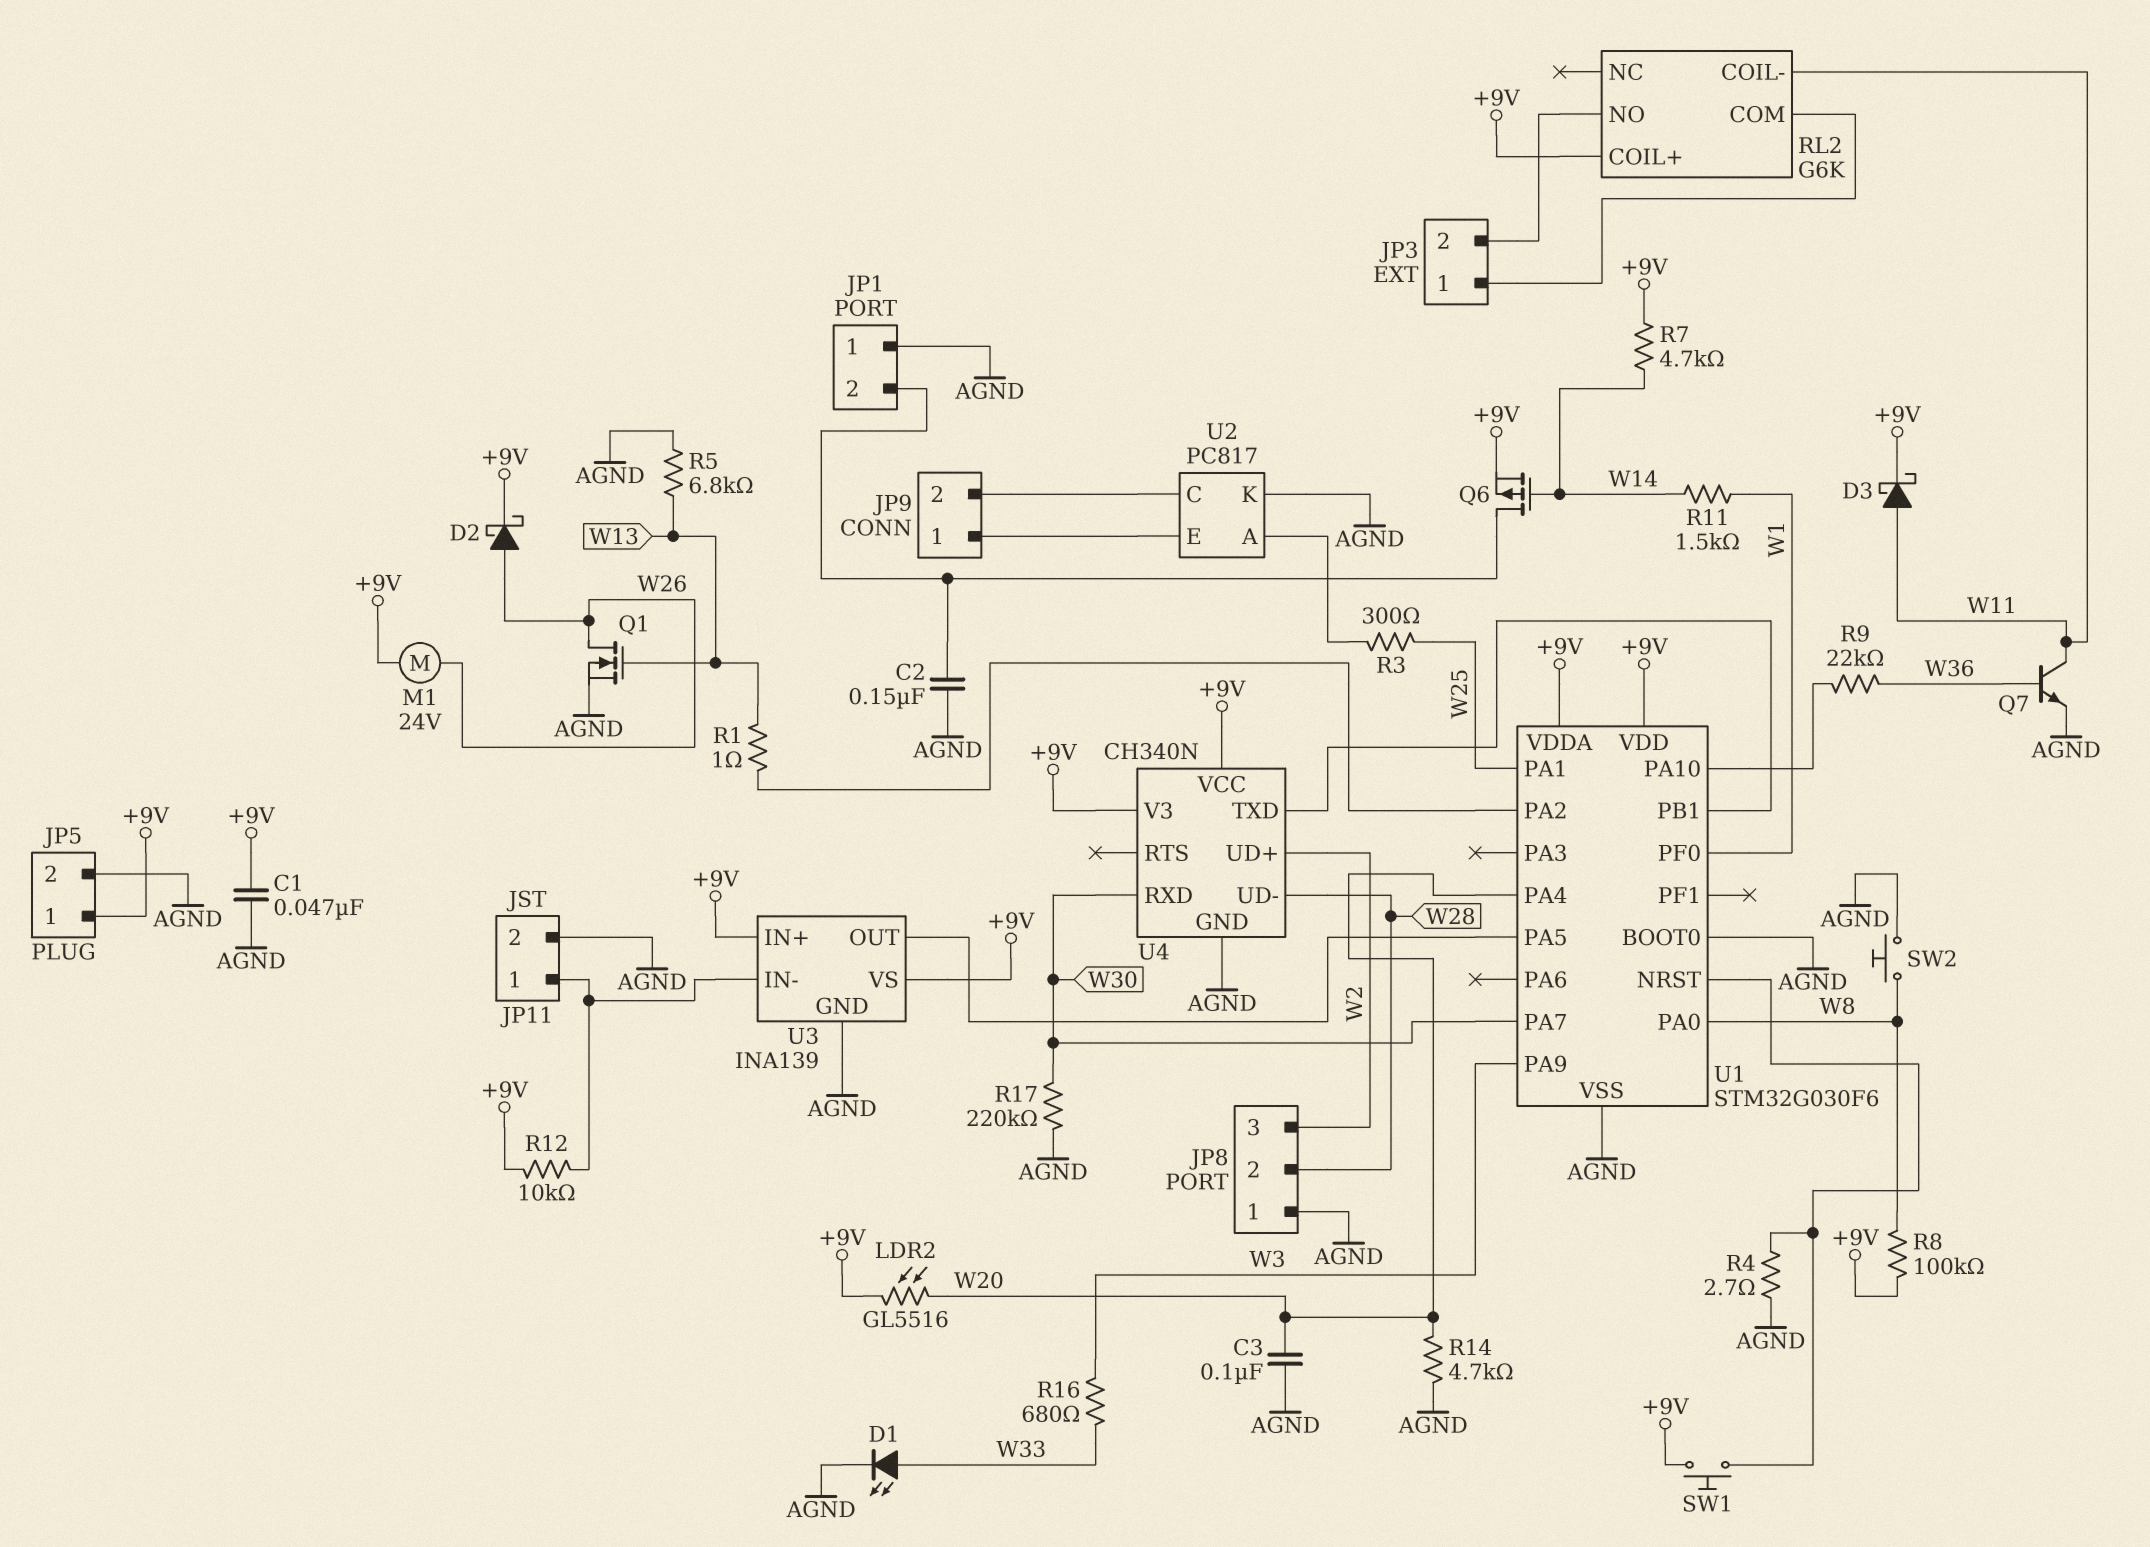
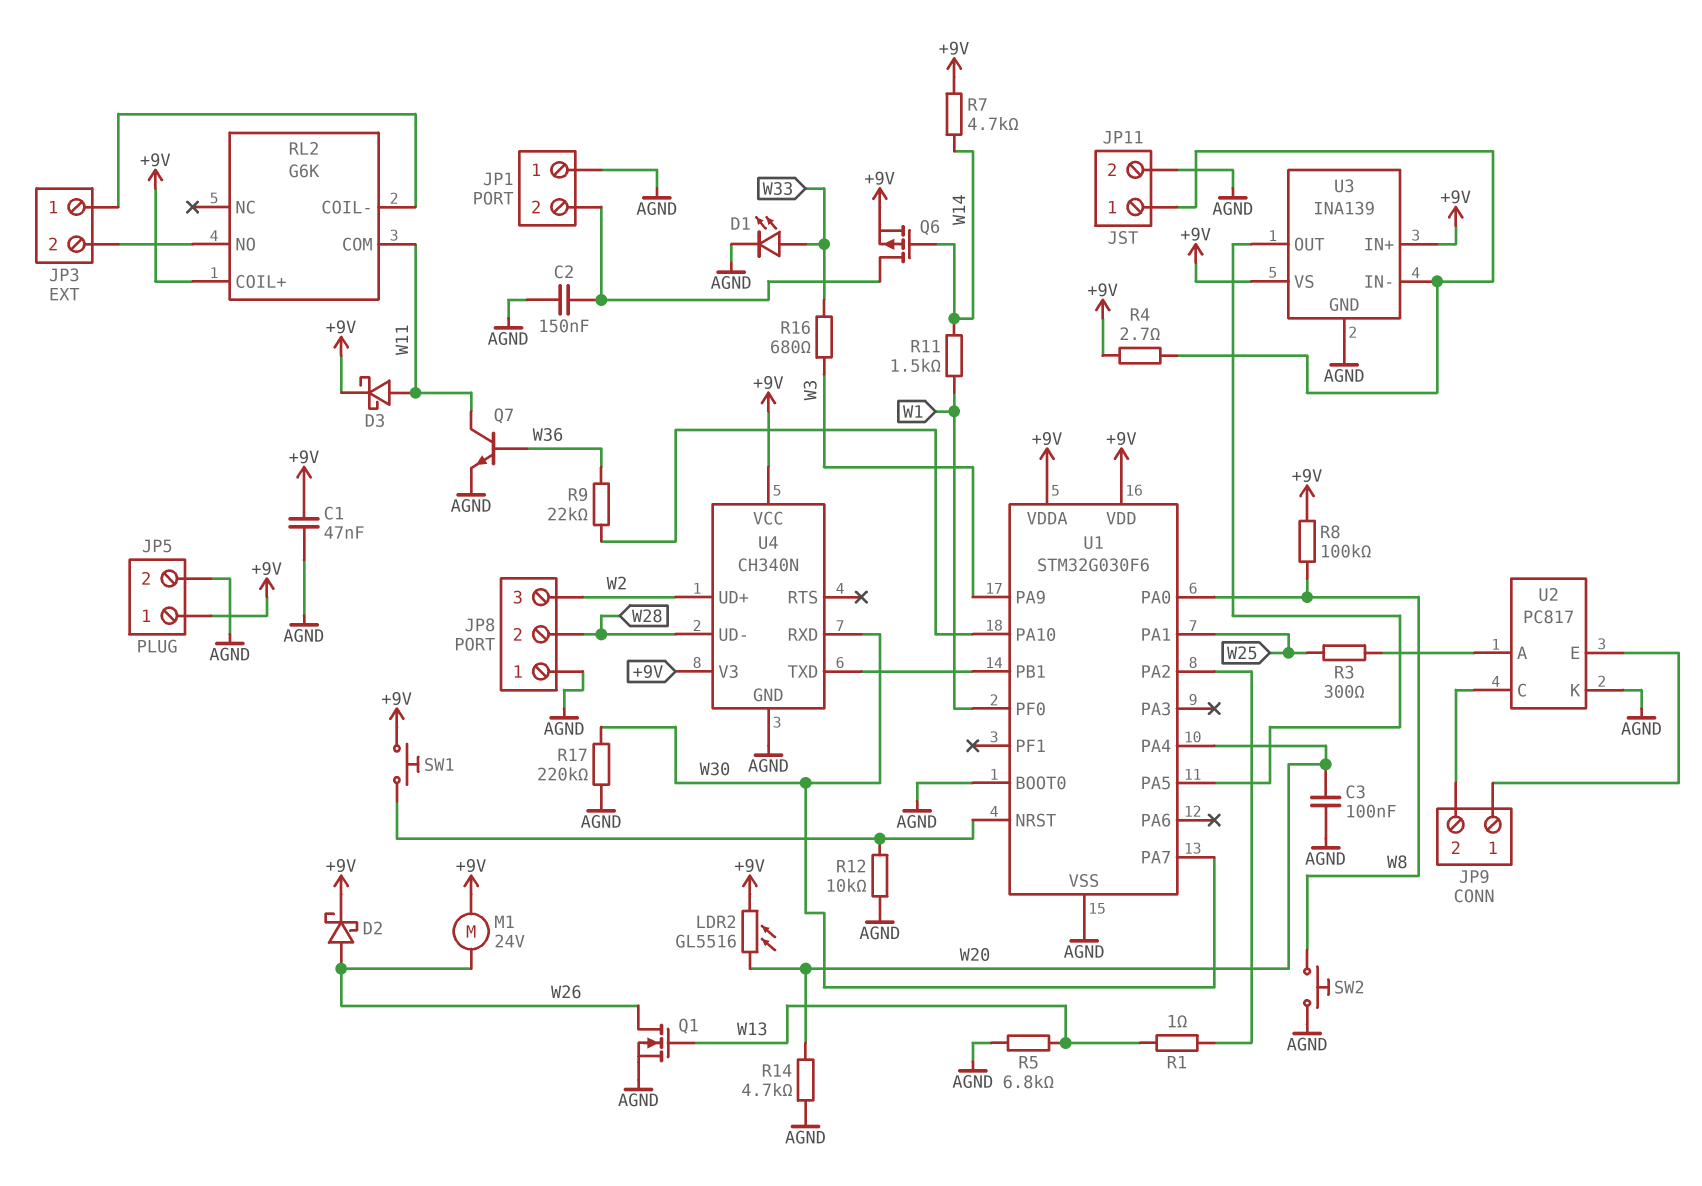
R4: 2.7 (AGND, U1/NRST) -> 2.7 (+9V, JP11/1)
R12: 10k (+9V, JP11/1) -> 10k (AGND, U1/NRST)
RL2 pin COIL-: W11 -> JP3/1
RL2 pin COM: JP3/1 -> W11

